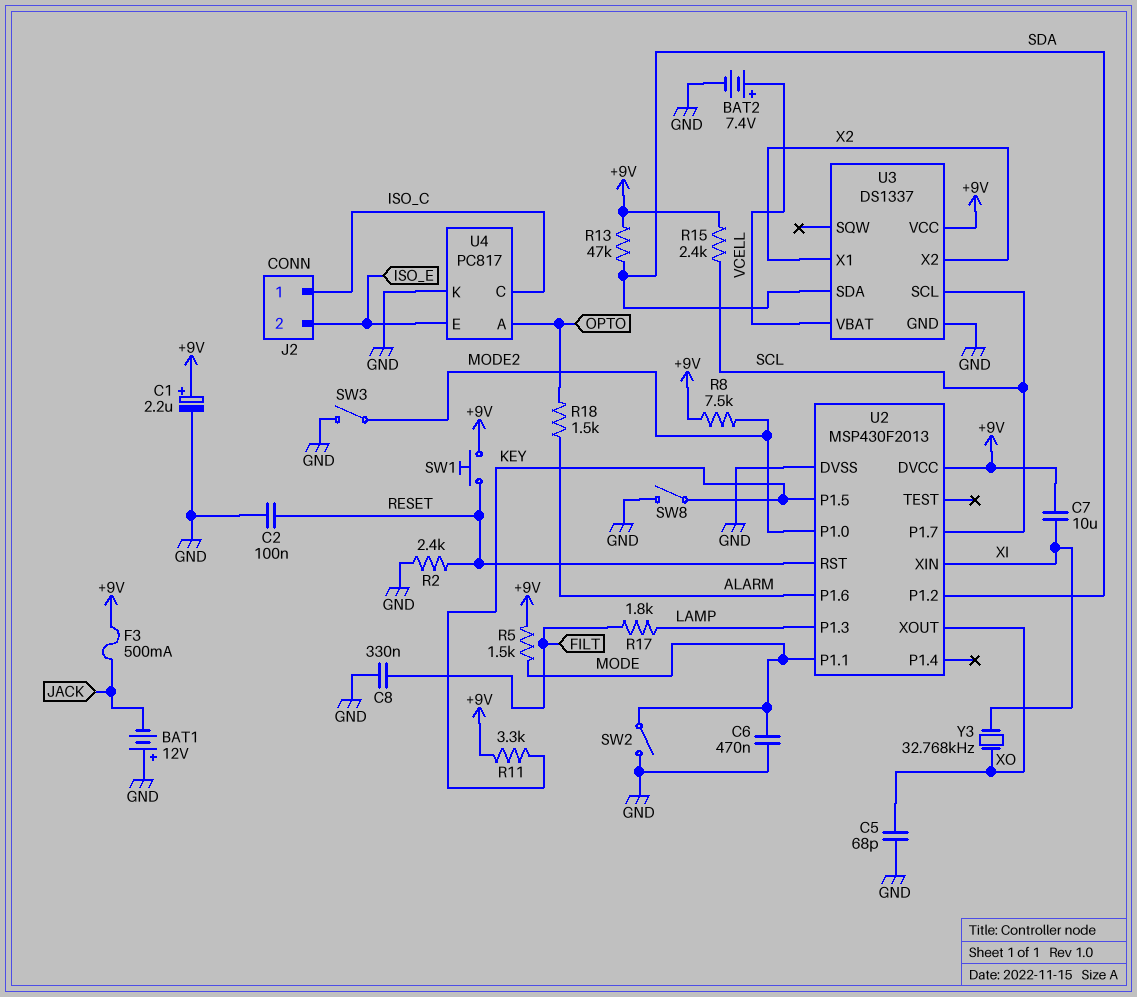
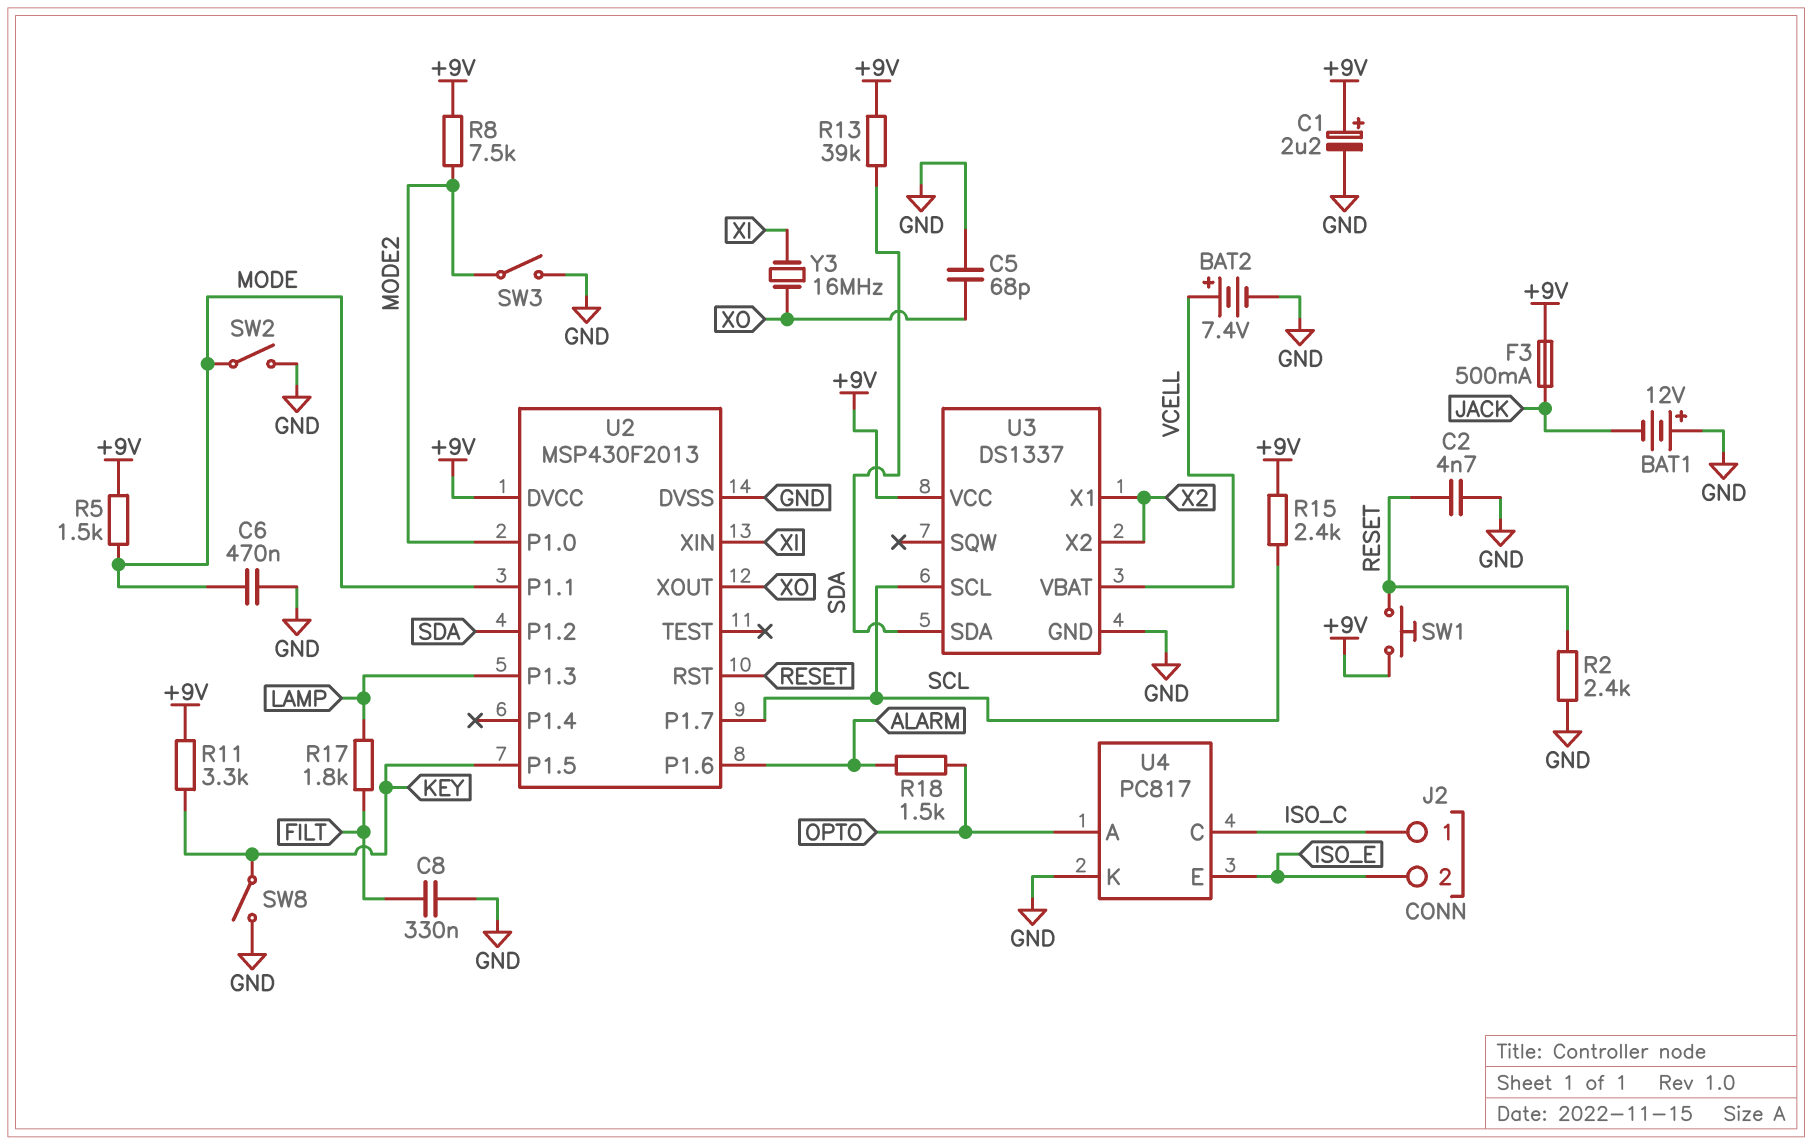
C2: 100nF (GND, RESET) -> 4.7nF (GND, RESET)
C7: 10uF (+9V, XI) -> none
R13: 47k (+9V, SDA) -> 39k (+9V, SDA)
Y3: 32.768kHz (XI, XO) -> 16MHz (XI, XO)

